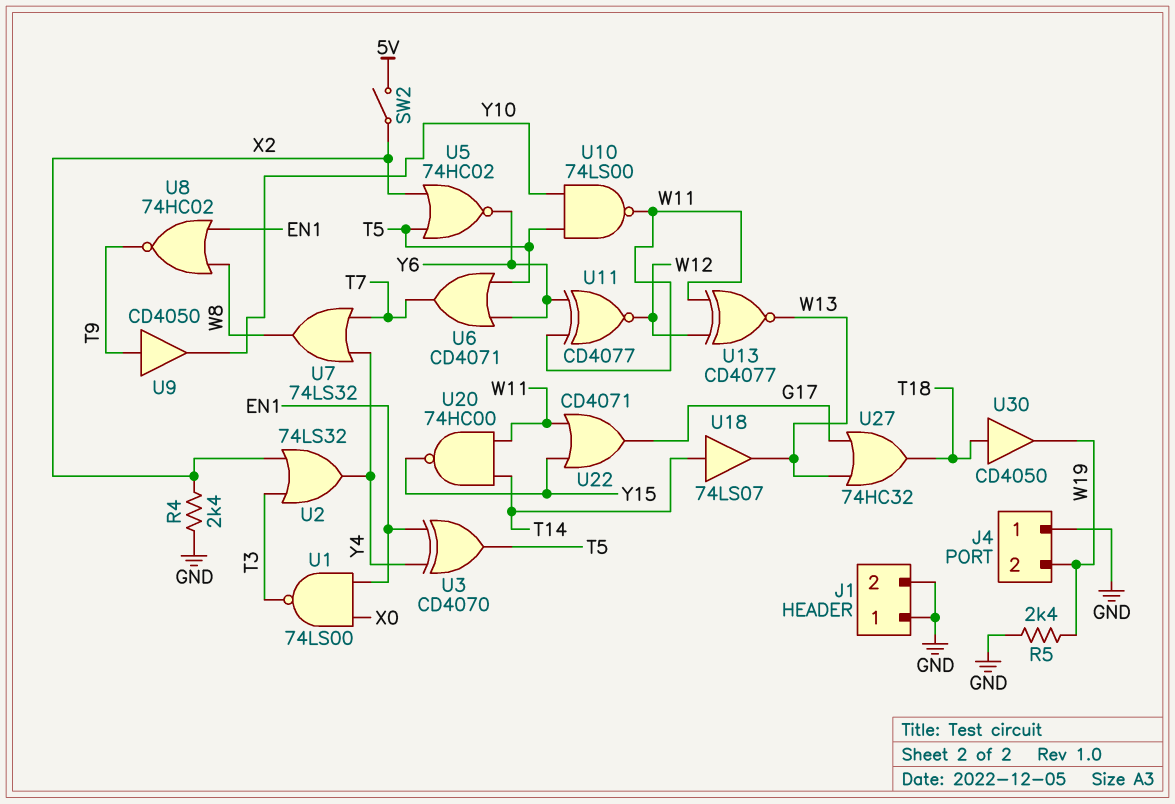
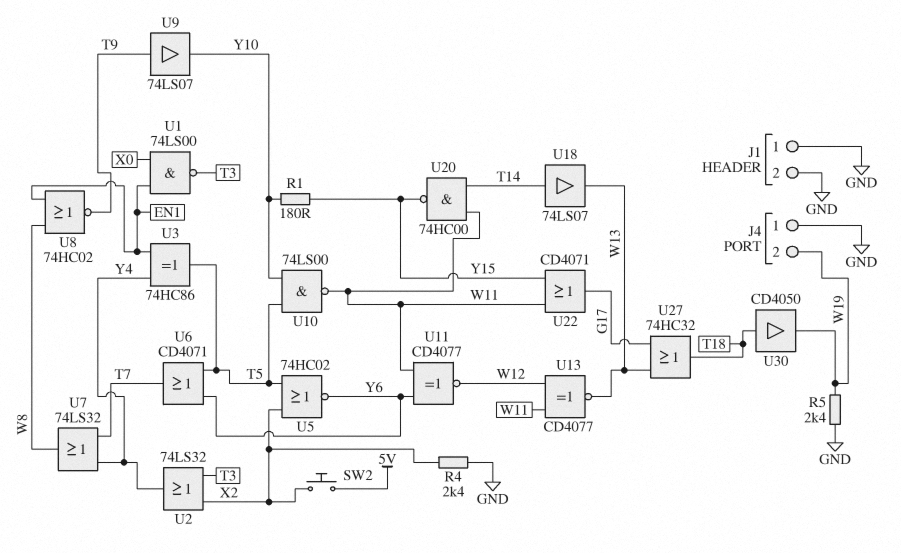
R1: none -> 180 (Y10, Y15)
SW2: switch (5V, X2) -> button (5V, X2)
U3: XOR CD4070 (in EN1, in Y4, out T5) -> XOR 74HC86 (in EN1, in Y4, out T5)
U9: buffer CD4050 (in T9, out Y10) -> buffer 74LS07 (in T9, out Y10)

